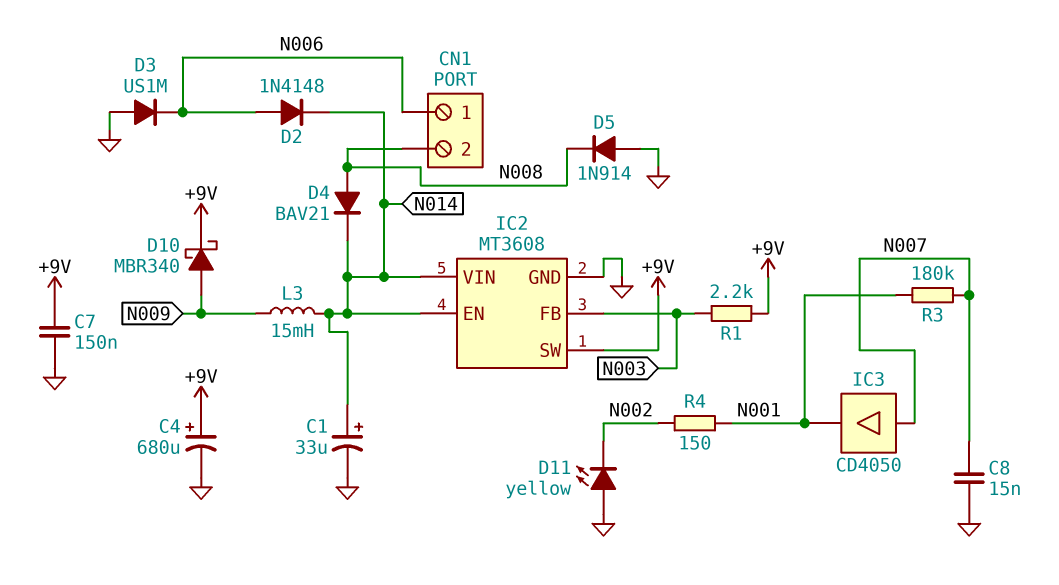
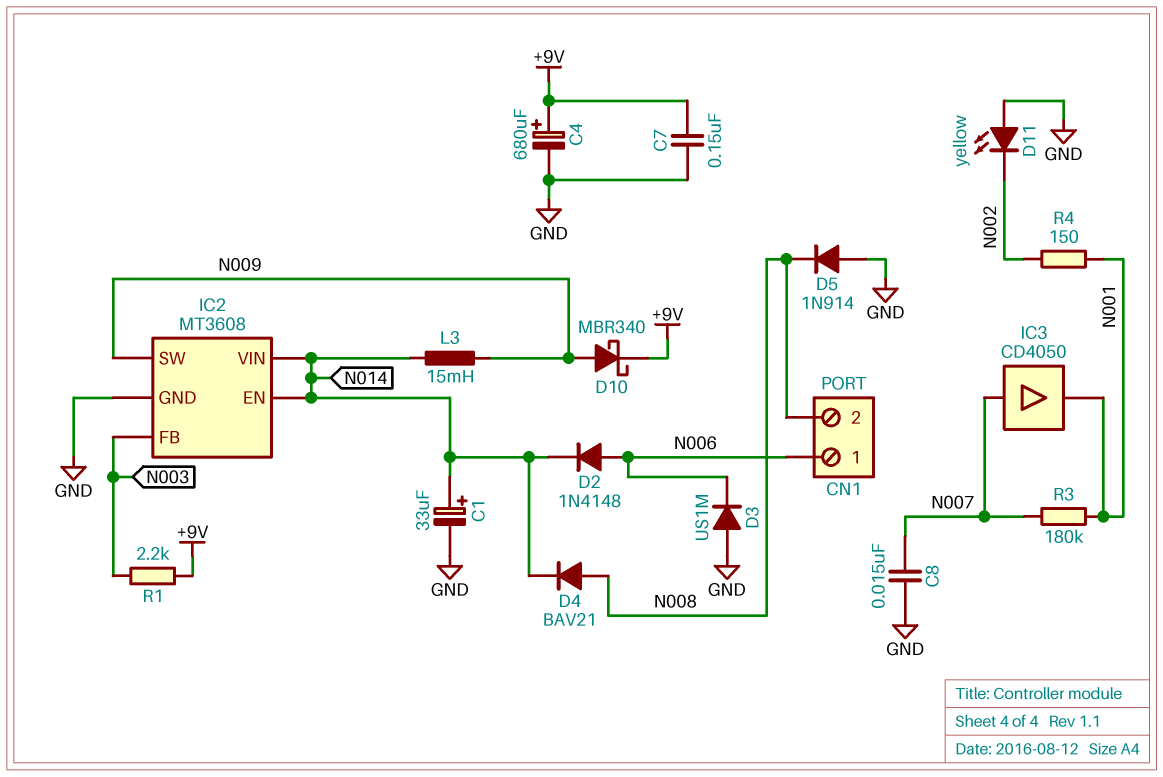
IC2 pin SW: +9V -> N009

